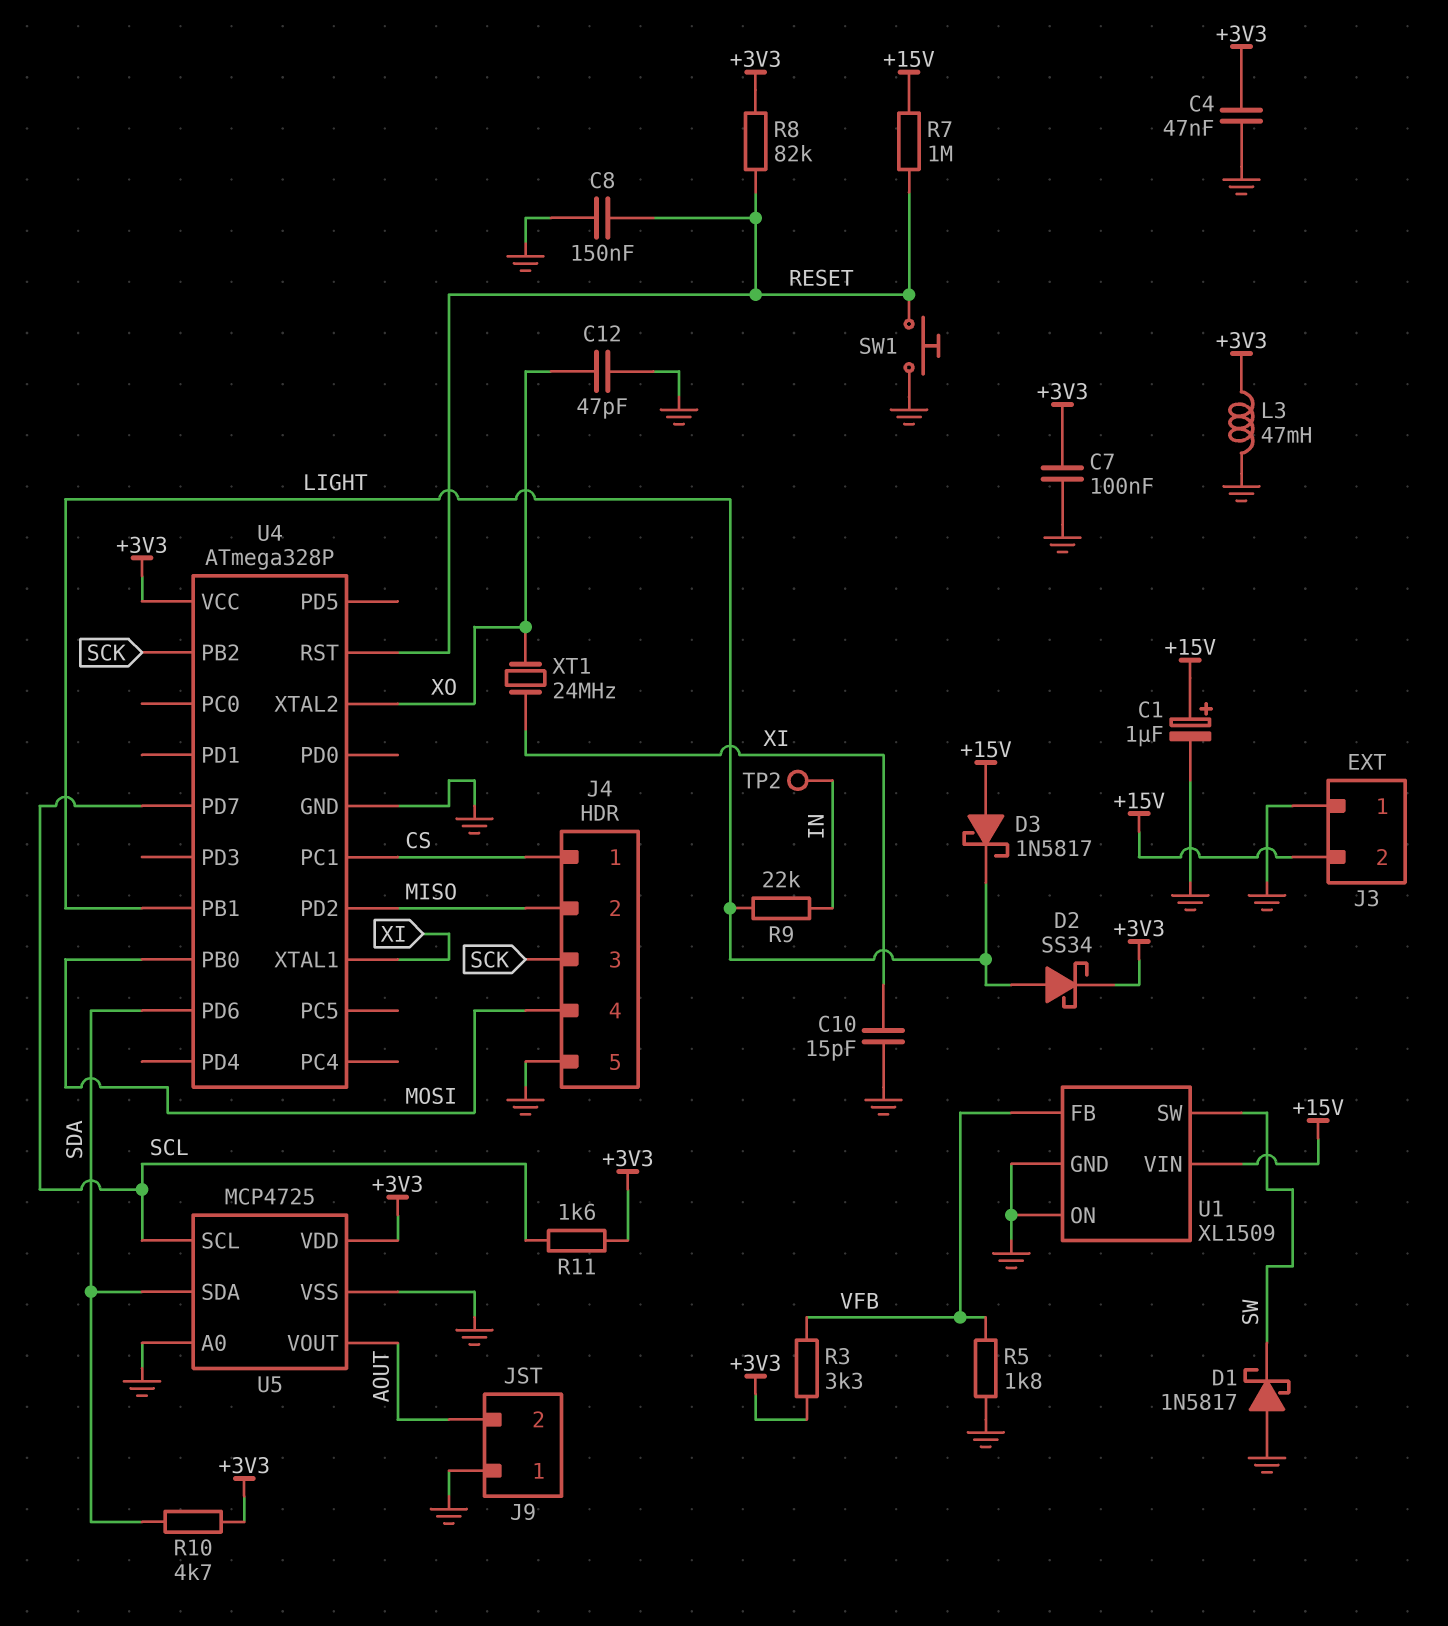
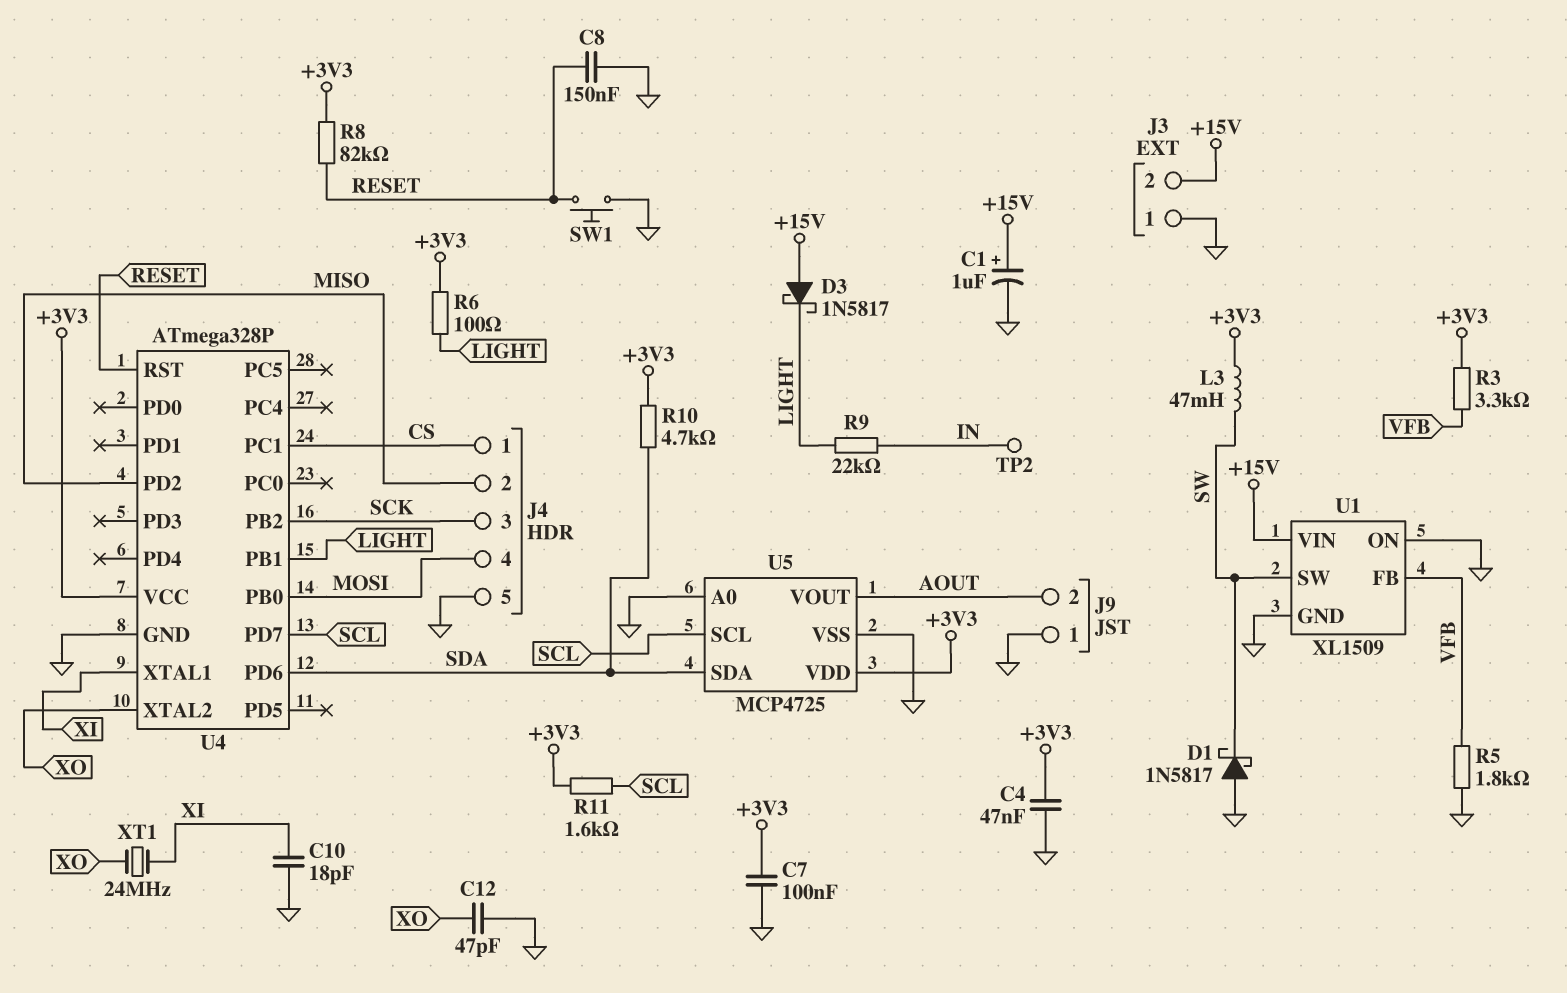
C10: 15pF (GND, XI) -> 18pF (GND, XI)
D2: schottky SS34 (A LIGHT, K +3V3) -> none
L3: 47mH (+3V3, GND) -> 47mH (+3V3, SW)
R6: none -> 100 (+3V3, LIGHT)
R7: 1M (+15V, RESET) -> none

